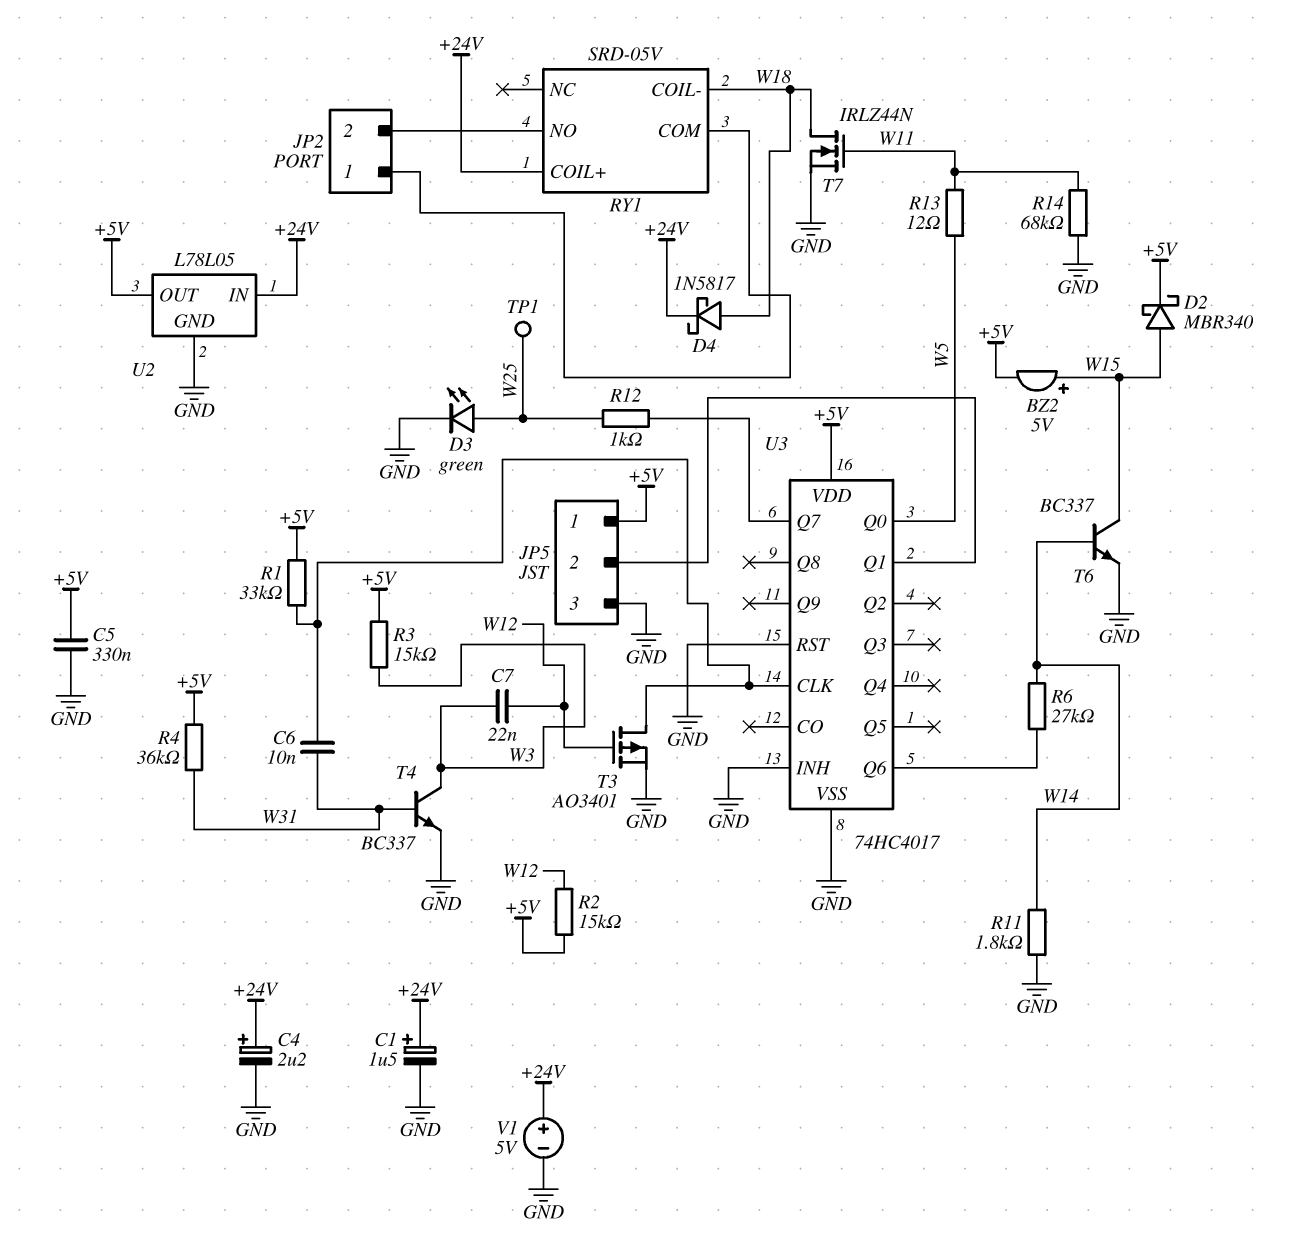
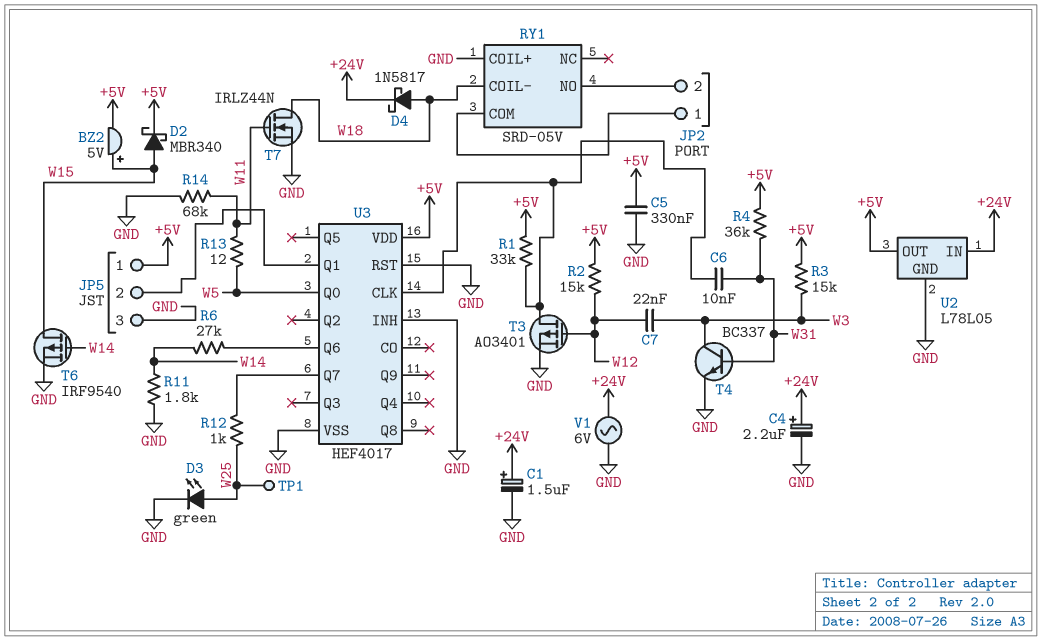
RY1 pin COIL+: +24V -> GND
T6: NPN BC337 (B W14, C W15, E GND) -> PMOS IRF9540 (G W14, D W15, S GND)
U3: 74HC4017 -> HEF4017
V1: 5V (plus +24V, minus GND) -> AC 6V (+24V, GND)

